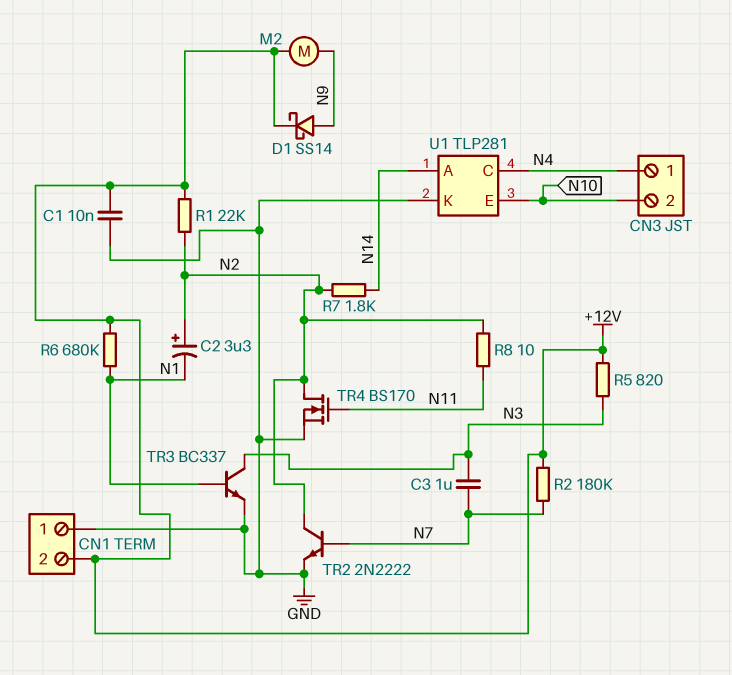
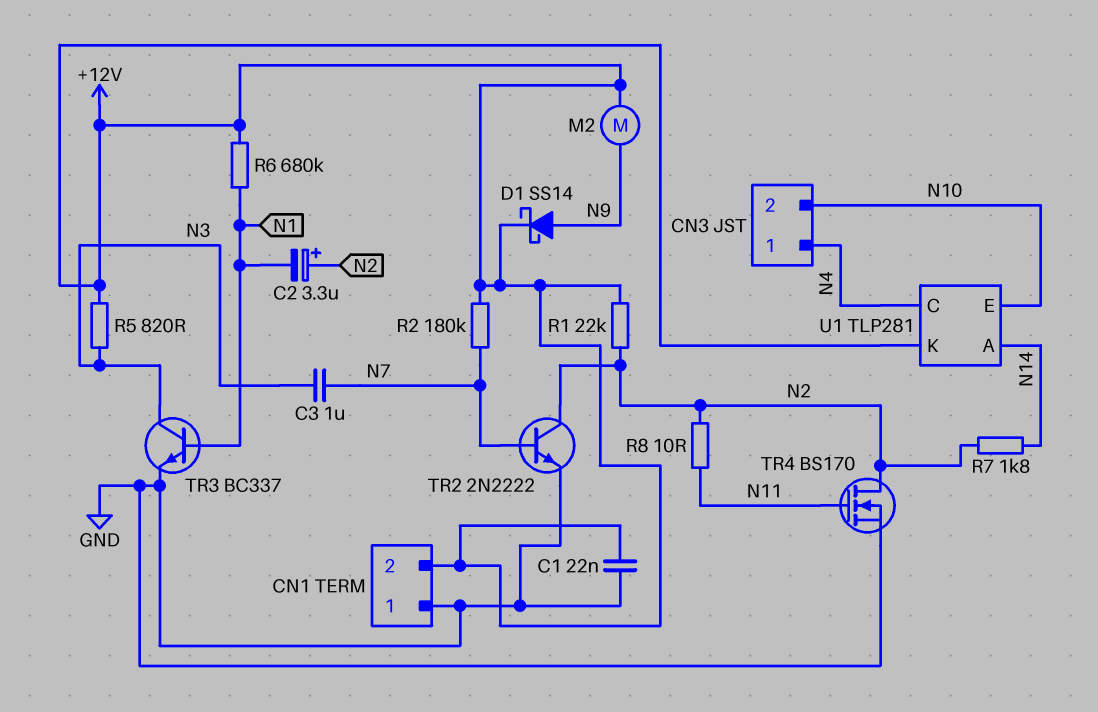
C1: 10nF (+12V, GND) -> 22nF (+12V, GND)
U1 pin K: GND -> +12V

